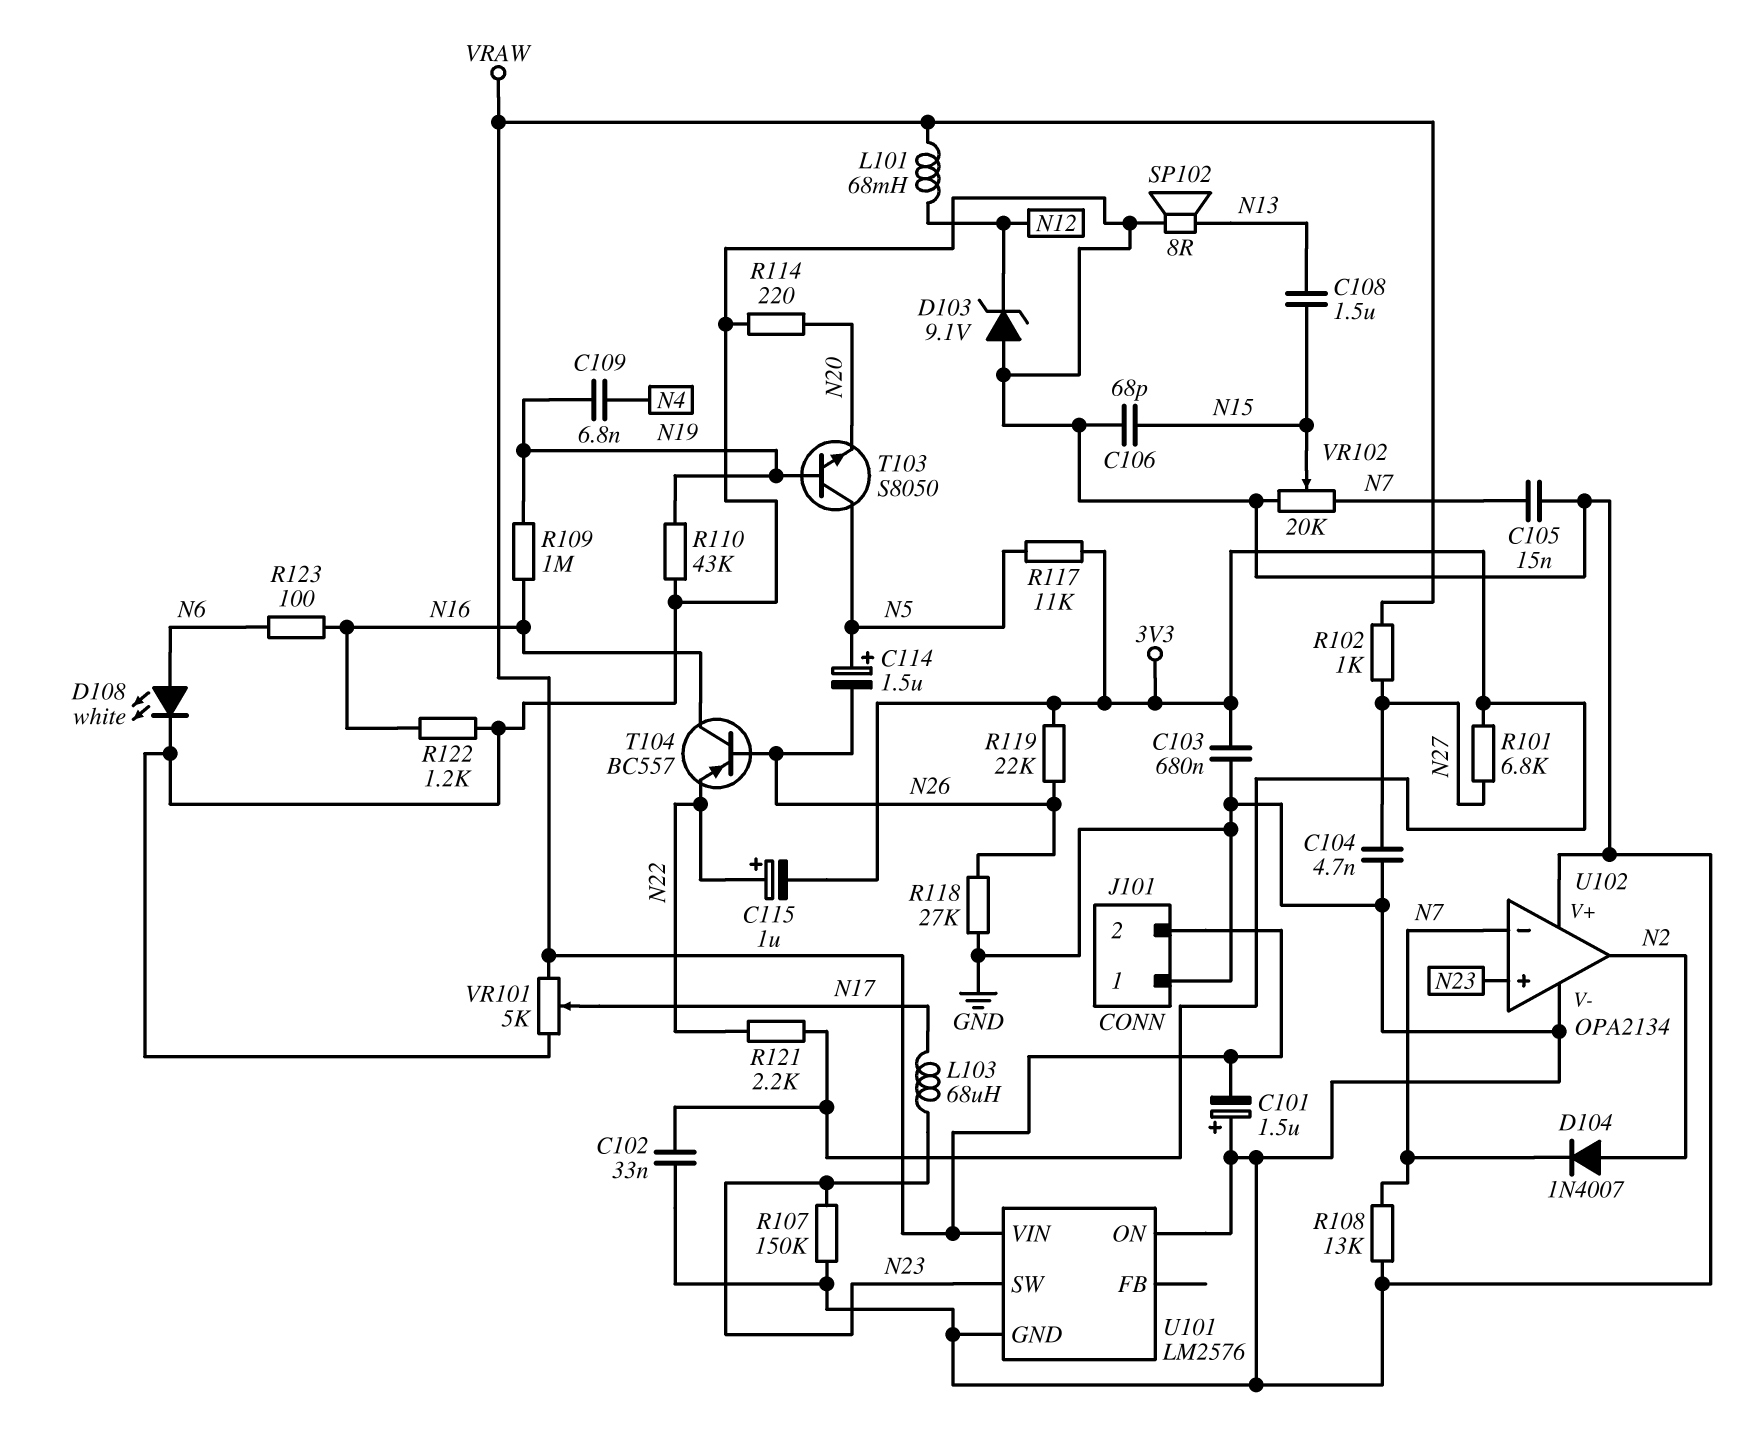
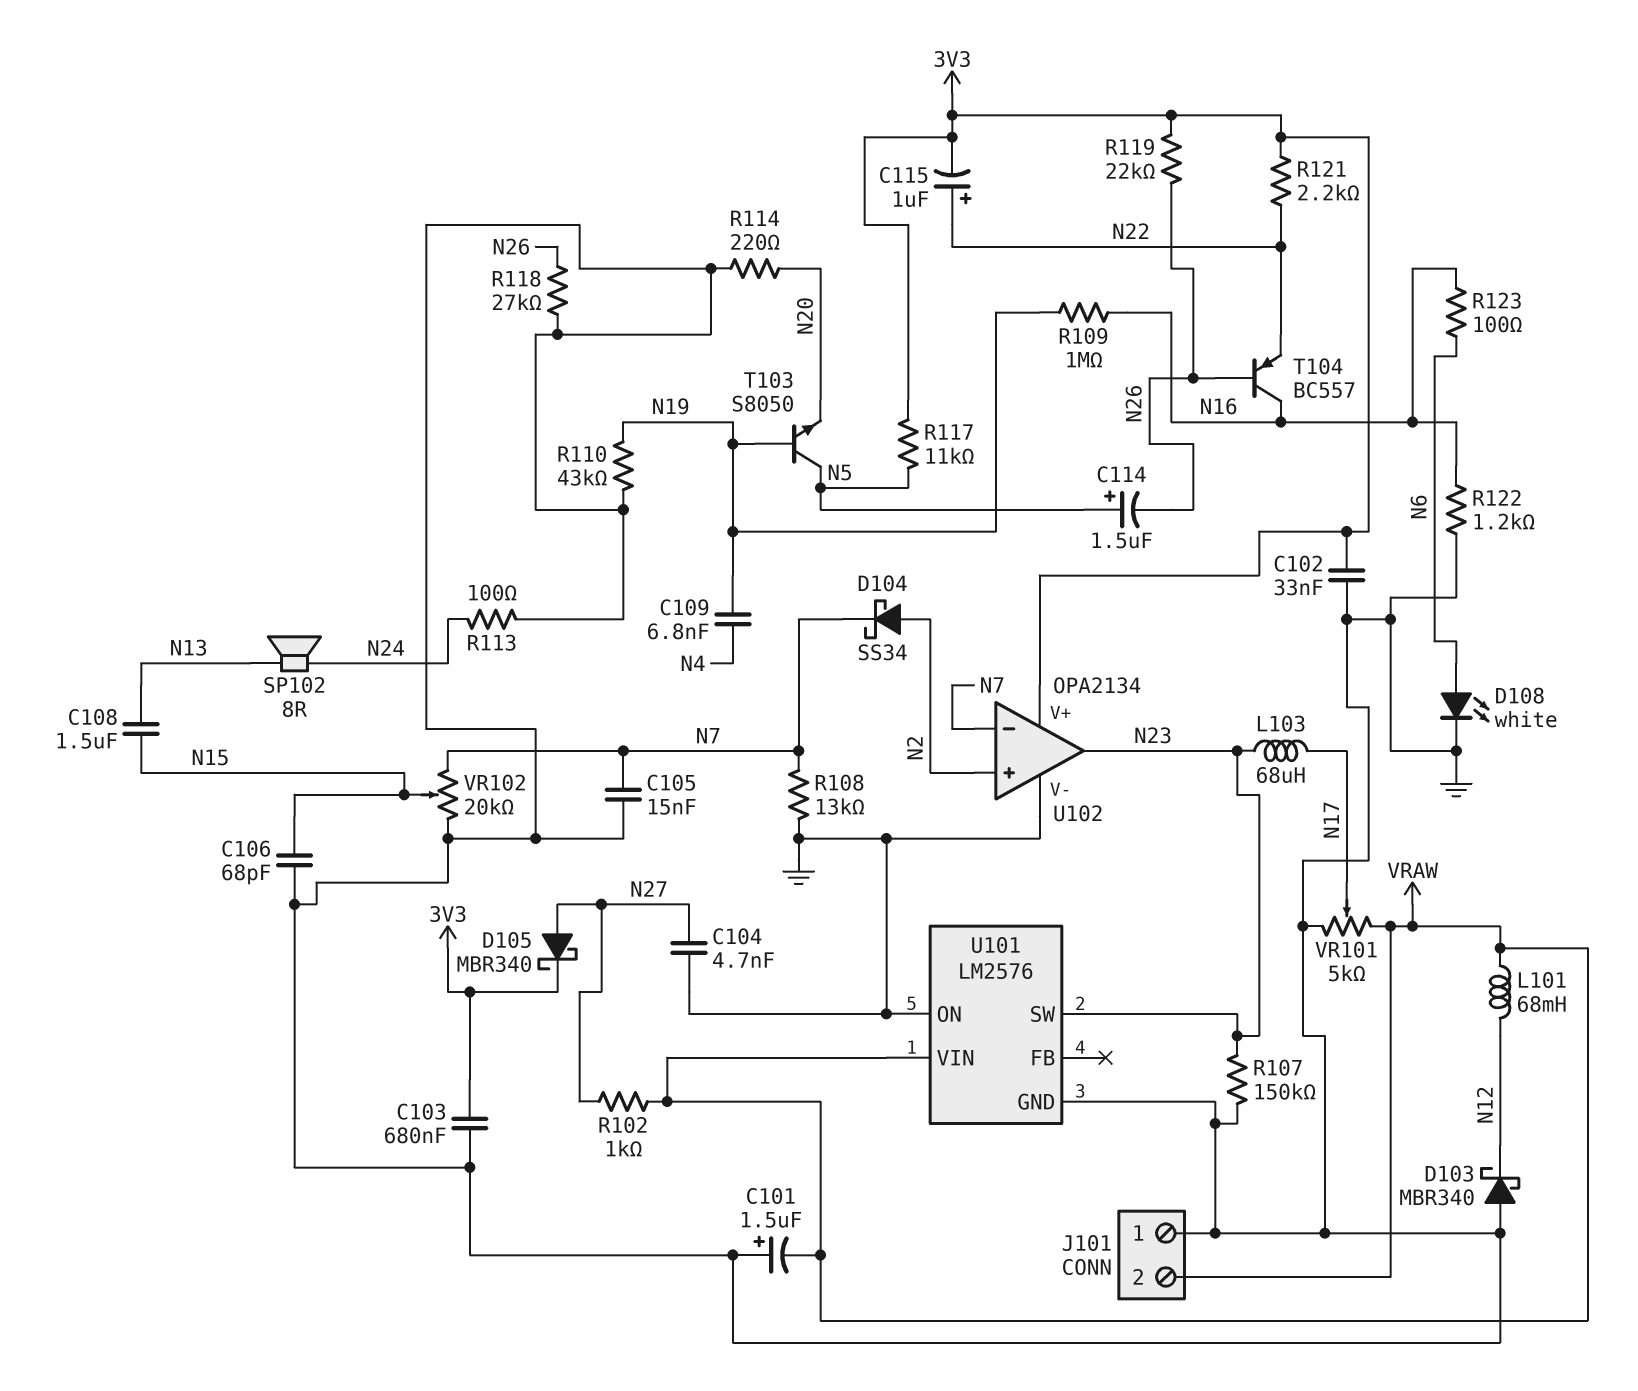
D103: zener 9.1V (A GND, K N12) -> schottky MBR340 (A GND, K N12)
D104: diode 1N4007 (A N2, K N7) -> schottky SS34 (A N2, K N7)
D105: none -> schottky MBR340 (A N27, K 3V3)
R101: 6.8k (3V3, N27) -> none
R113: none -> 100 (GND, N24)
SP102: speaker 8R (GND, N13) -> speaker 8R (N13, N24)
U102 pin V+: GND -> 3V3
U102 pin in+: N23 -> N2
U102 pin out: N2 -> N23

